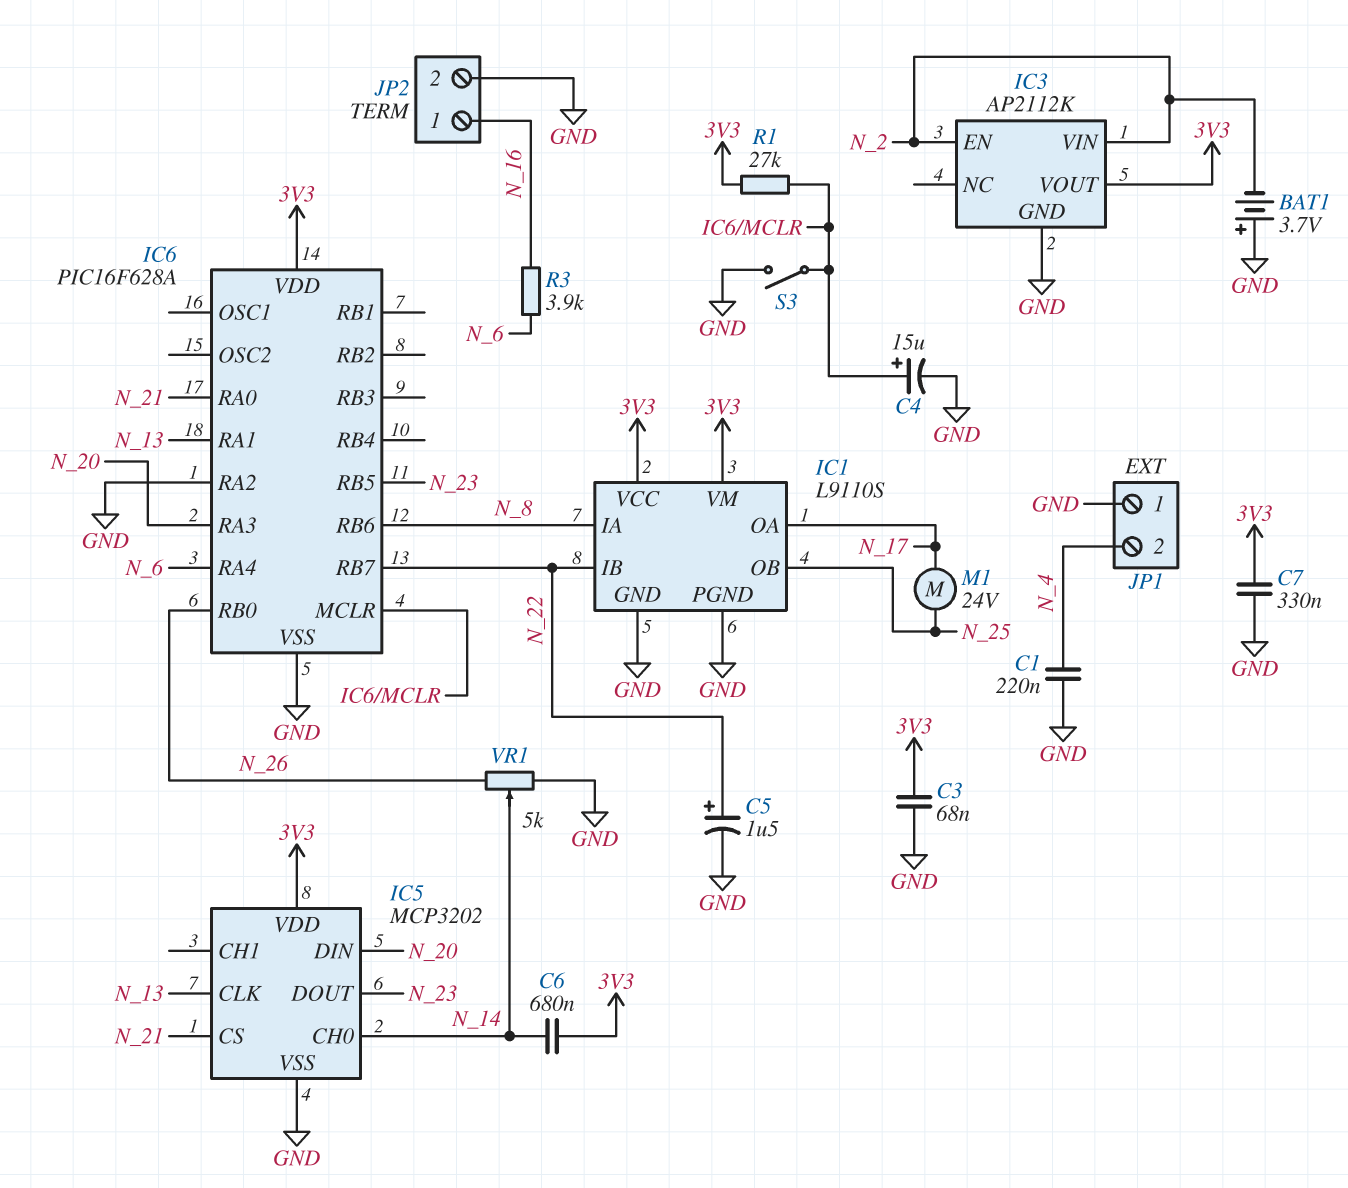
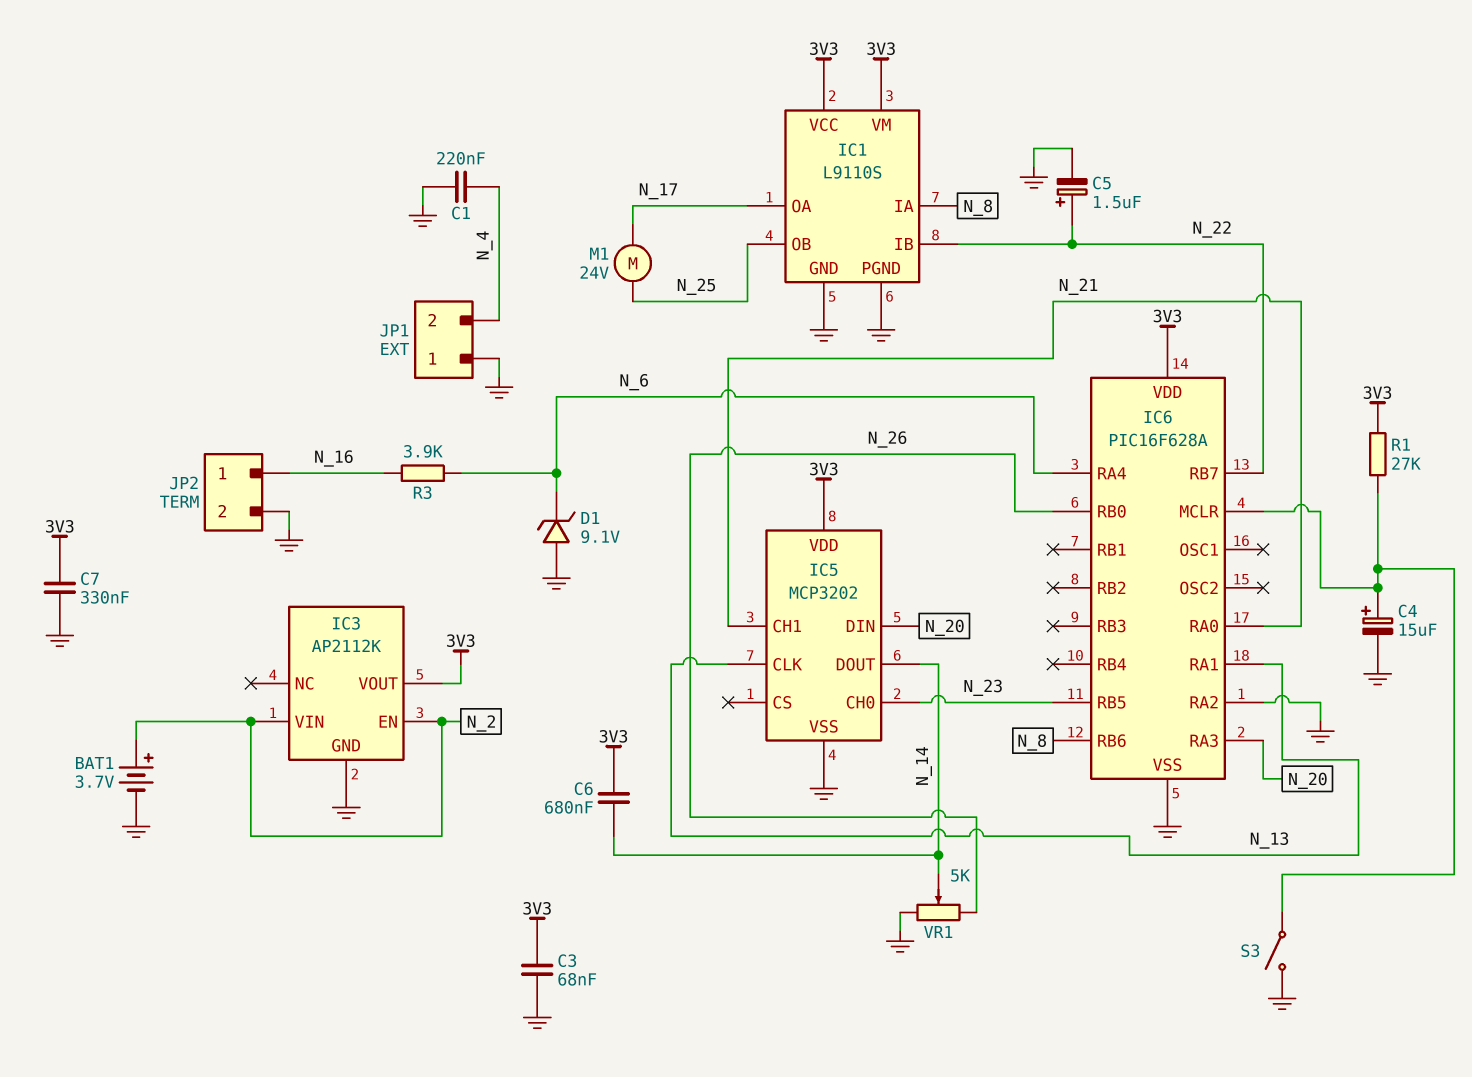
BAT1: 3.7V (plus GND, minus N_2) -> 3.7V (plus N_2, minus GND)
D1: none -> zener 9.1V (A GND, K N_6)
IC5 pin CH0: N_14 -> N_23
IC5 pin CH1: none -> N_21
IC5 pin CS: N_21 -> none
IC5 pin DOUT: N_23 -> N_14

